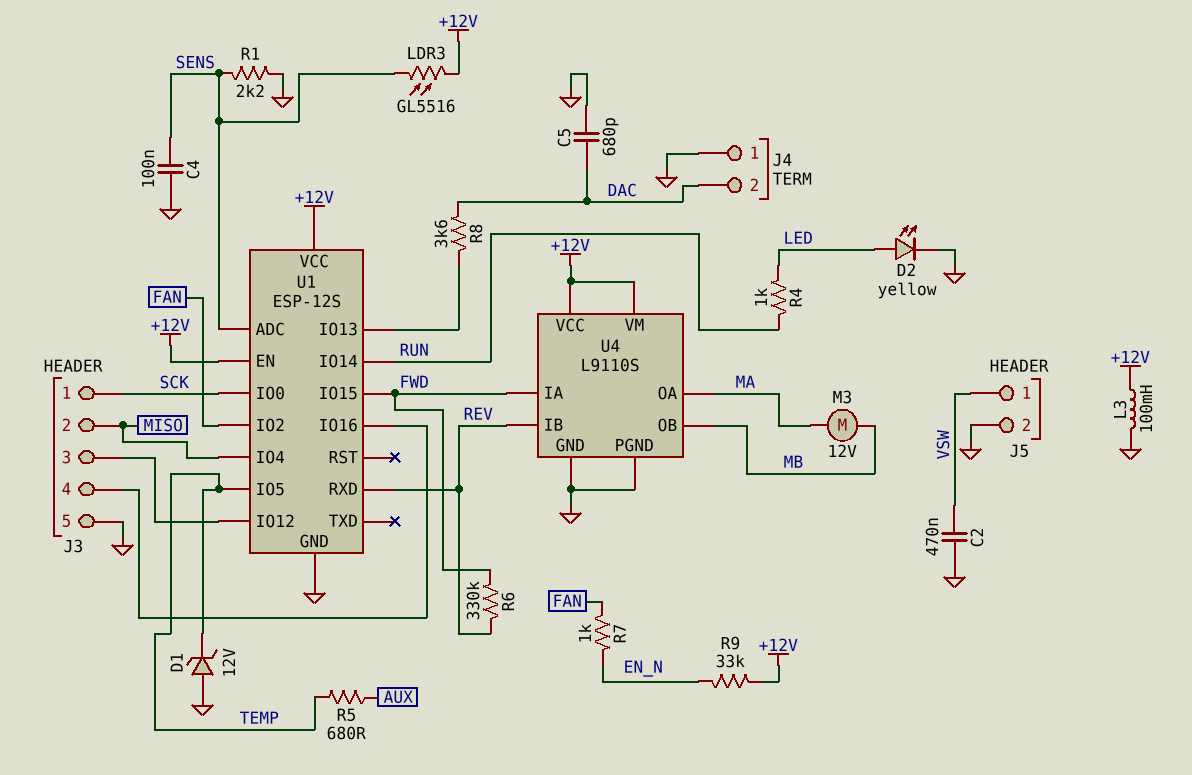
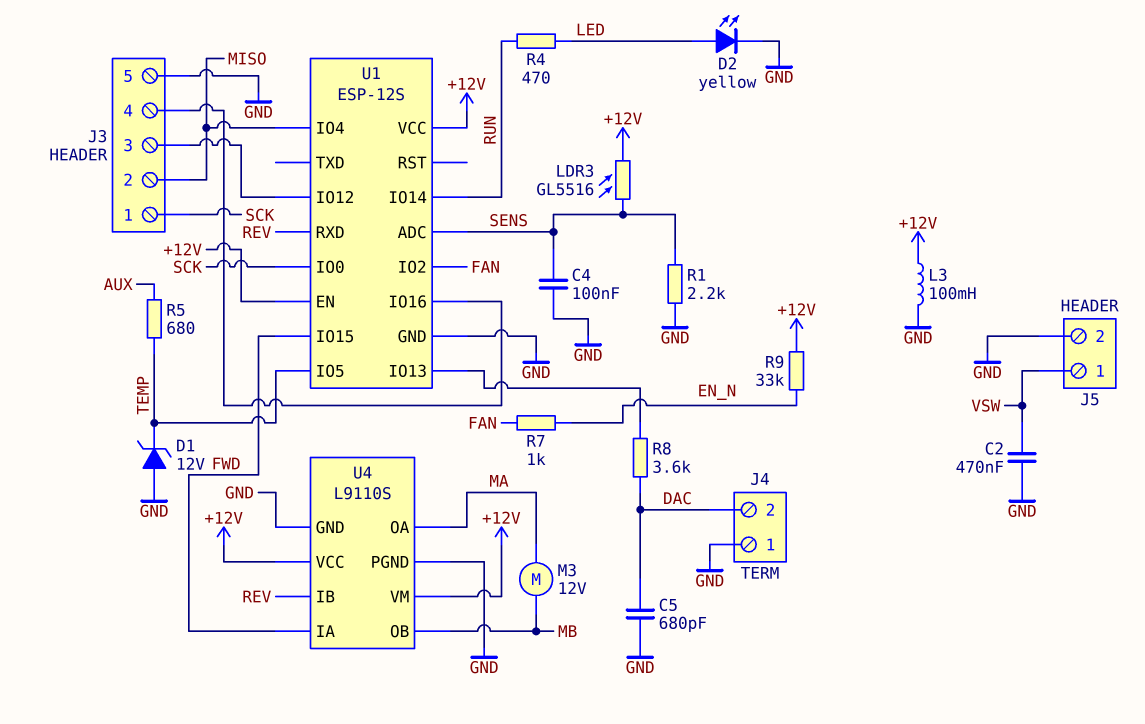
R4: 1k (LED, RUN) -> 470 (LED, RUN)
R6: 330k (FWD, REV) -> none

